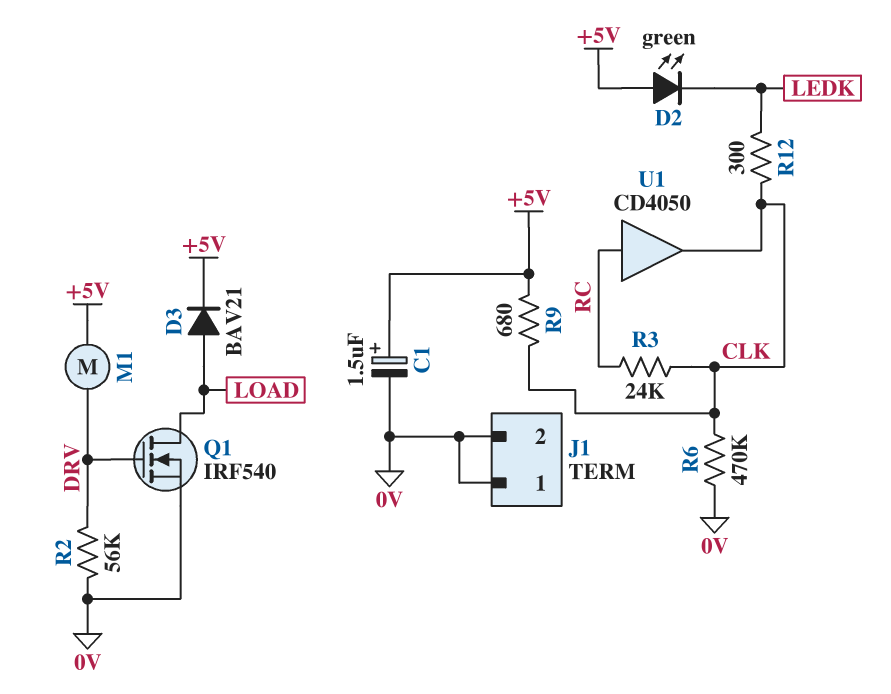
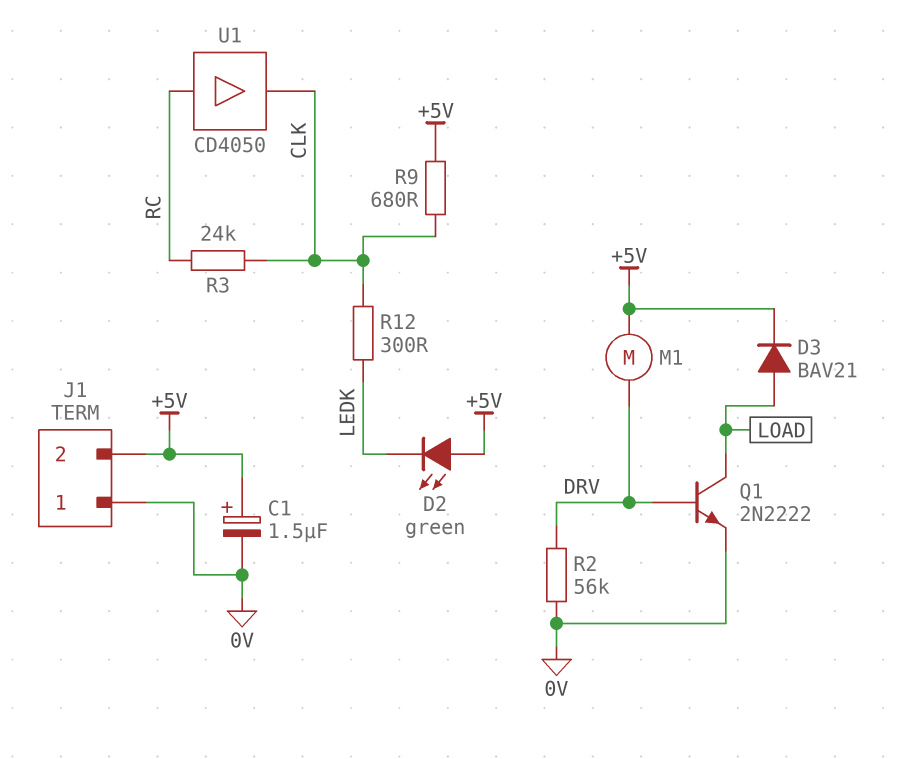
J1 pin 2: 0V -> +5V
Q1: NMOS IRF540 (G DRV, D LOAD, S 0V) -> NPN 2N2222 (B DRV, C LOAD, E 0V)
R6: 470k (0V, CLK) -> none

